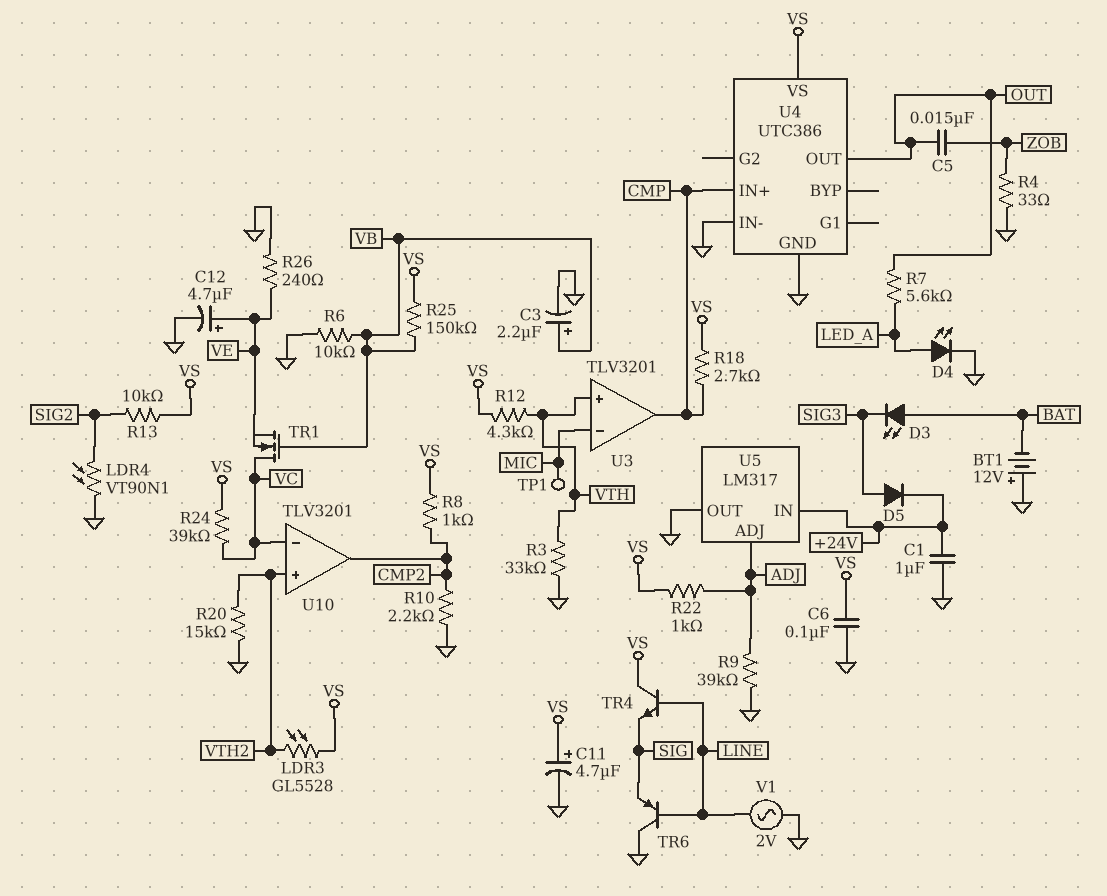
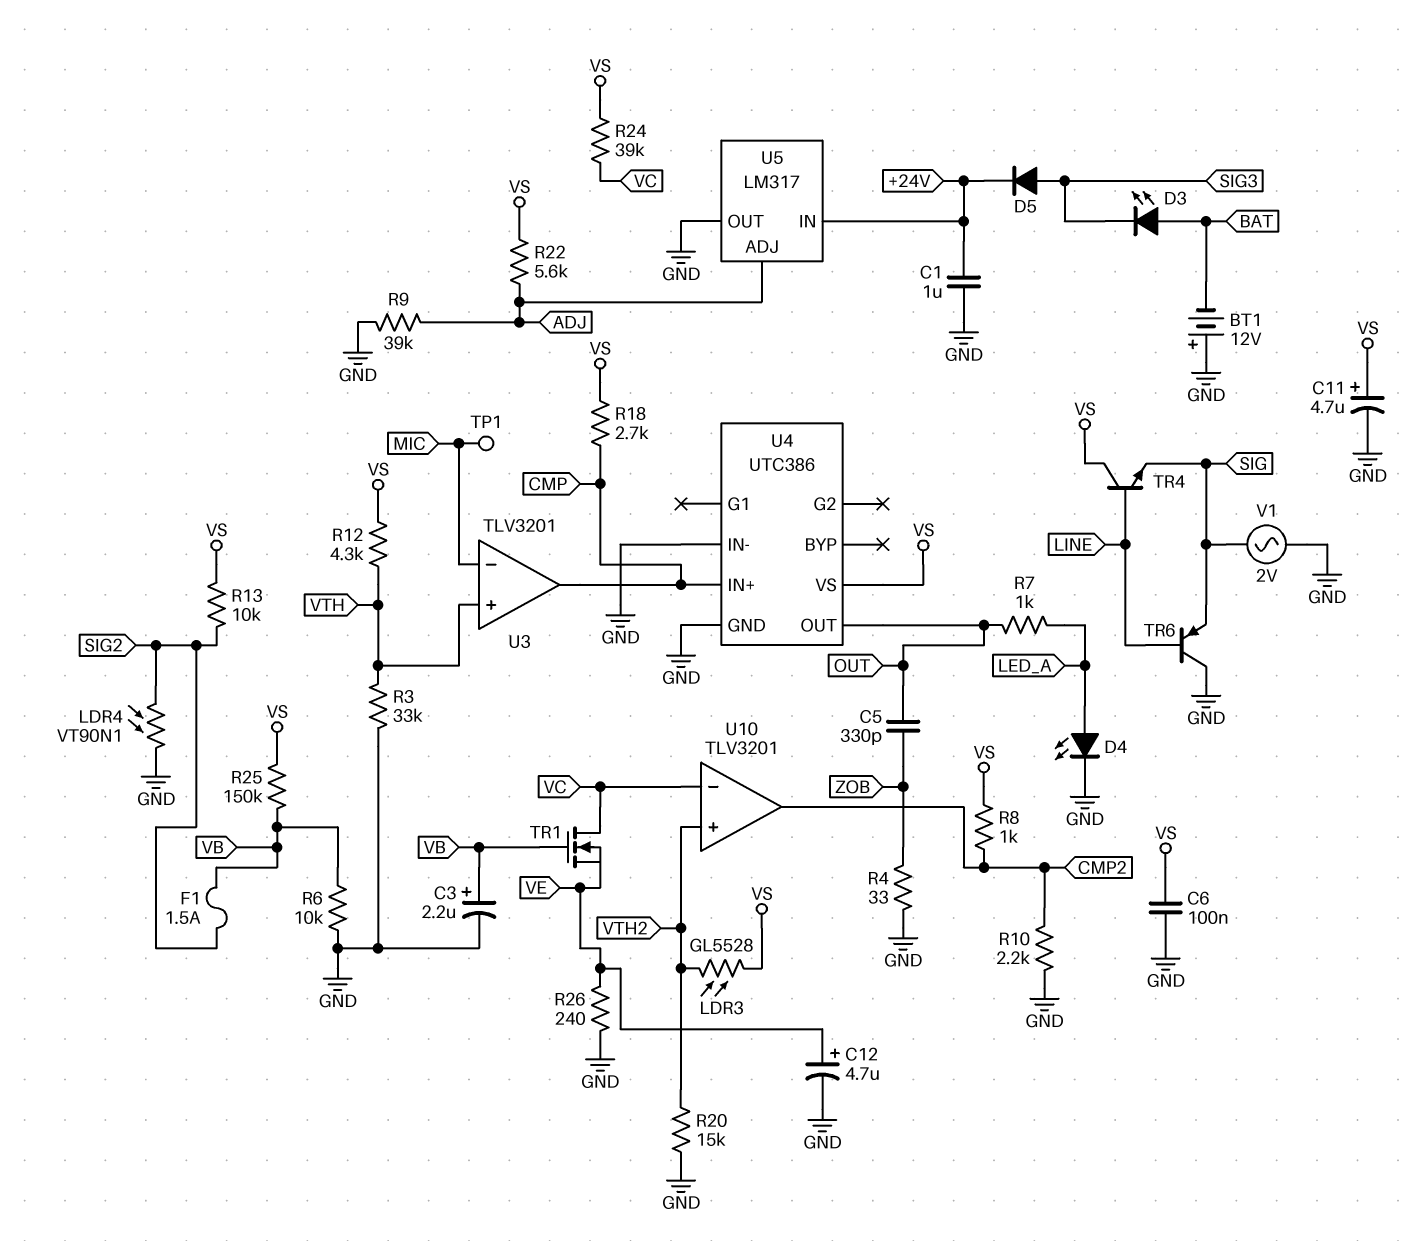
C5: 15nF (OUT, ZOB) -> 330pF (OUT, ZOB)
F1: none -> 1.5A (SIG2, VB)
R7: 5.6k (LED_A, OUT) -> 1k (LED_A, OUT)
R22: 1k (ADJ, VS) -> 5.6k (ADJ, VS)
V1: AC 2V (GND, LINE) -> AC 2V (GND, SIG)

